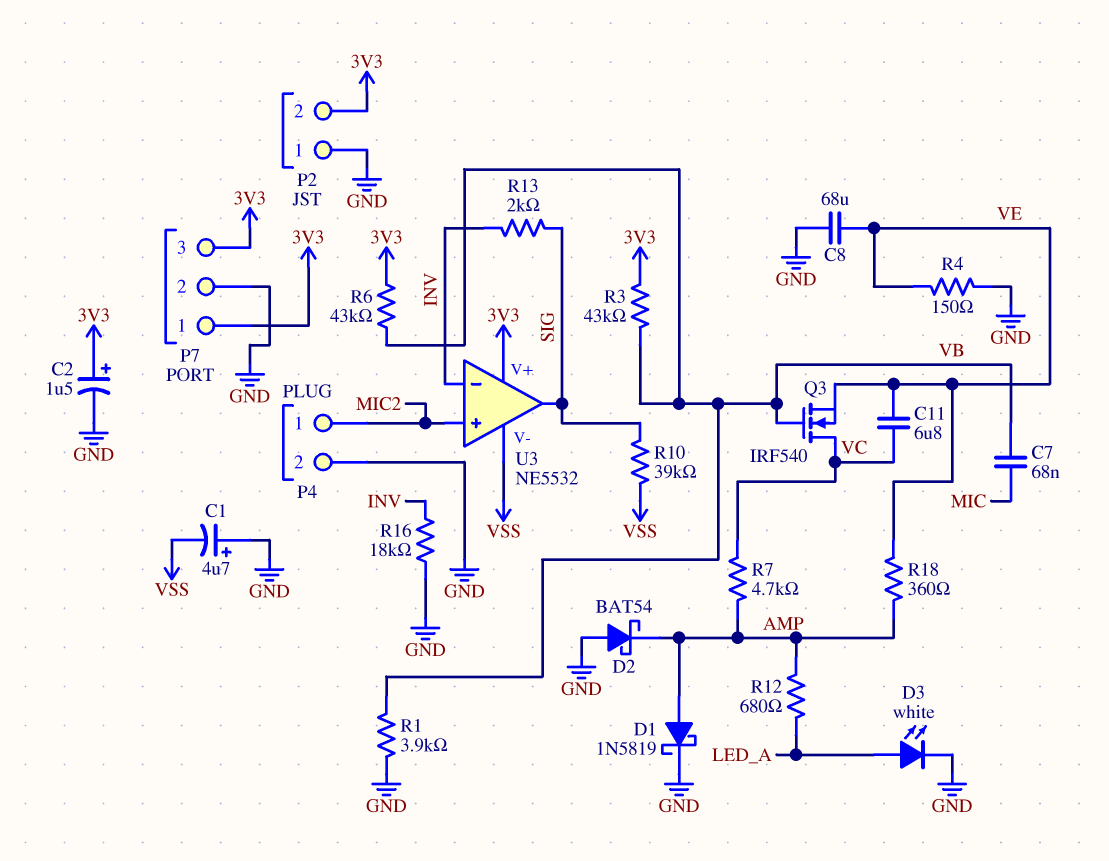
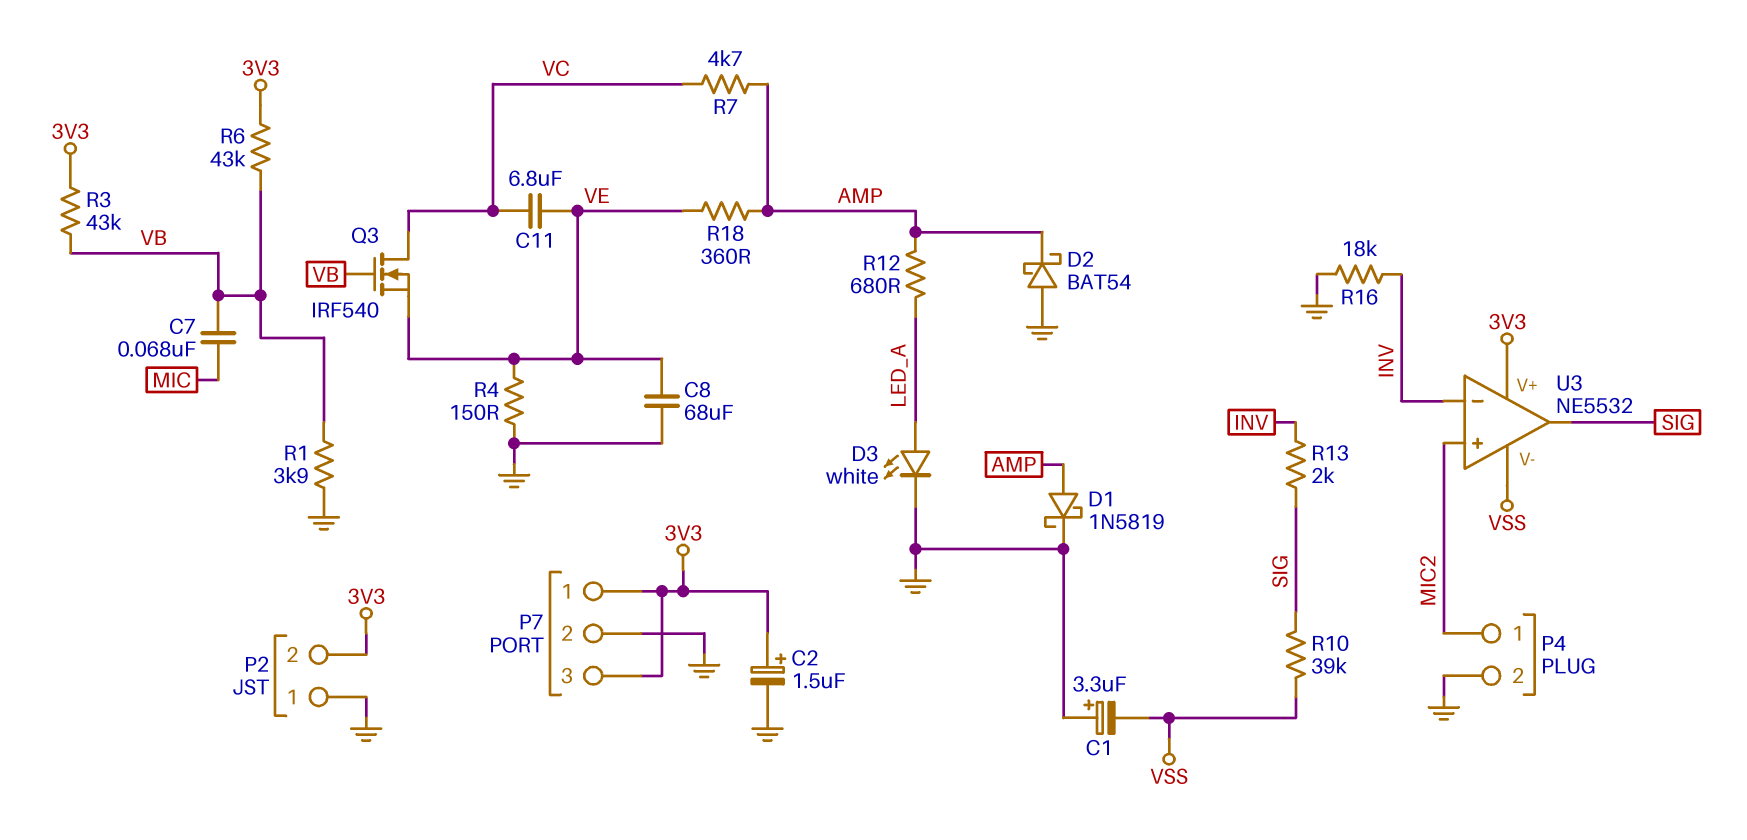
C1: 4.7uF (plus GND, minus VSS) -> 3.3uF (plus GND, minus VSS)

